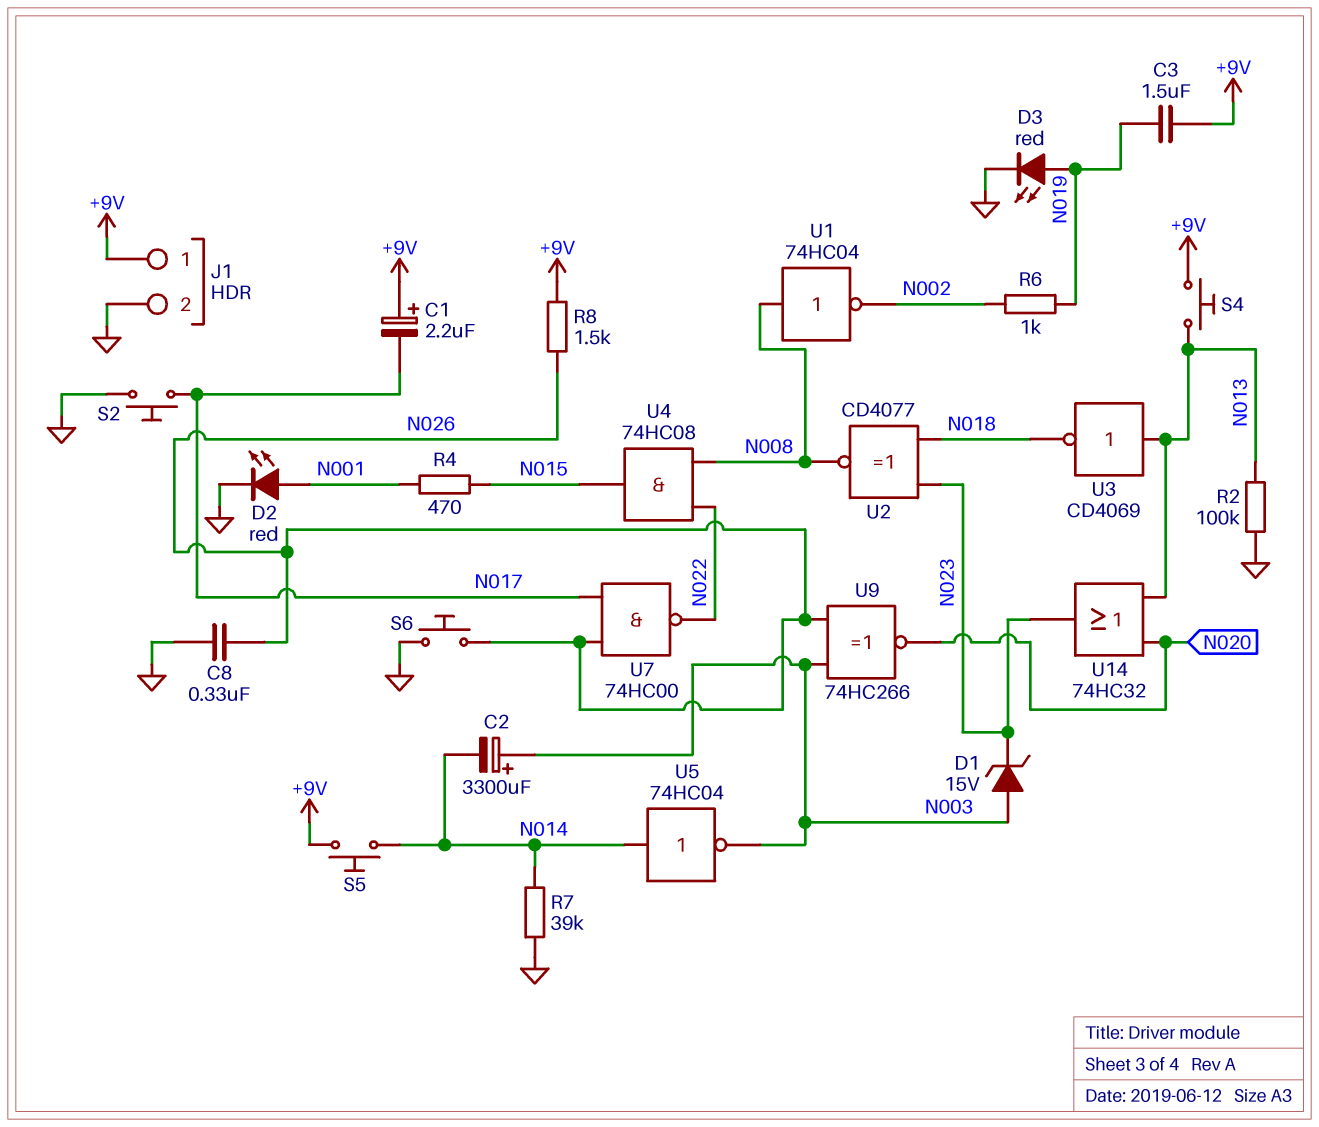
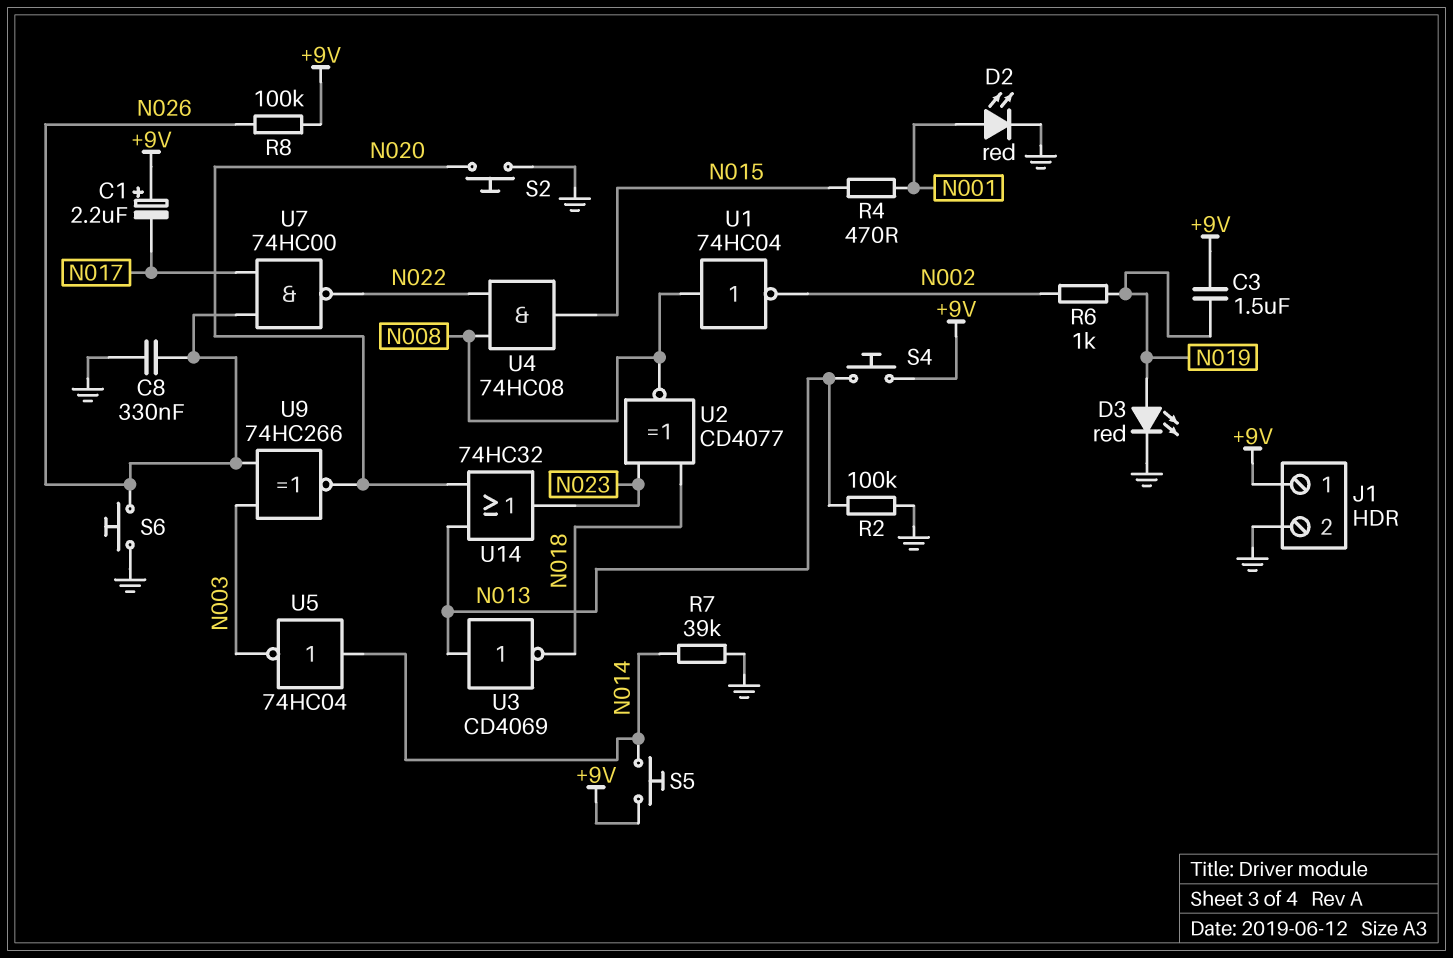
C2: 3300uF (plus N003, minus N014) -> none
D1: zener 15V (A N003, K N023) -> none
R8: 1.5k (+9V, N026) -> 100k (+9V, N026)
S2: button (GND, N017) -> button (GND, N020)

